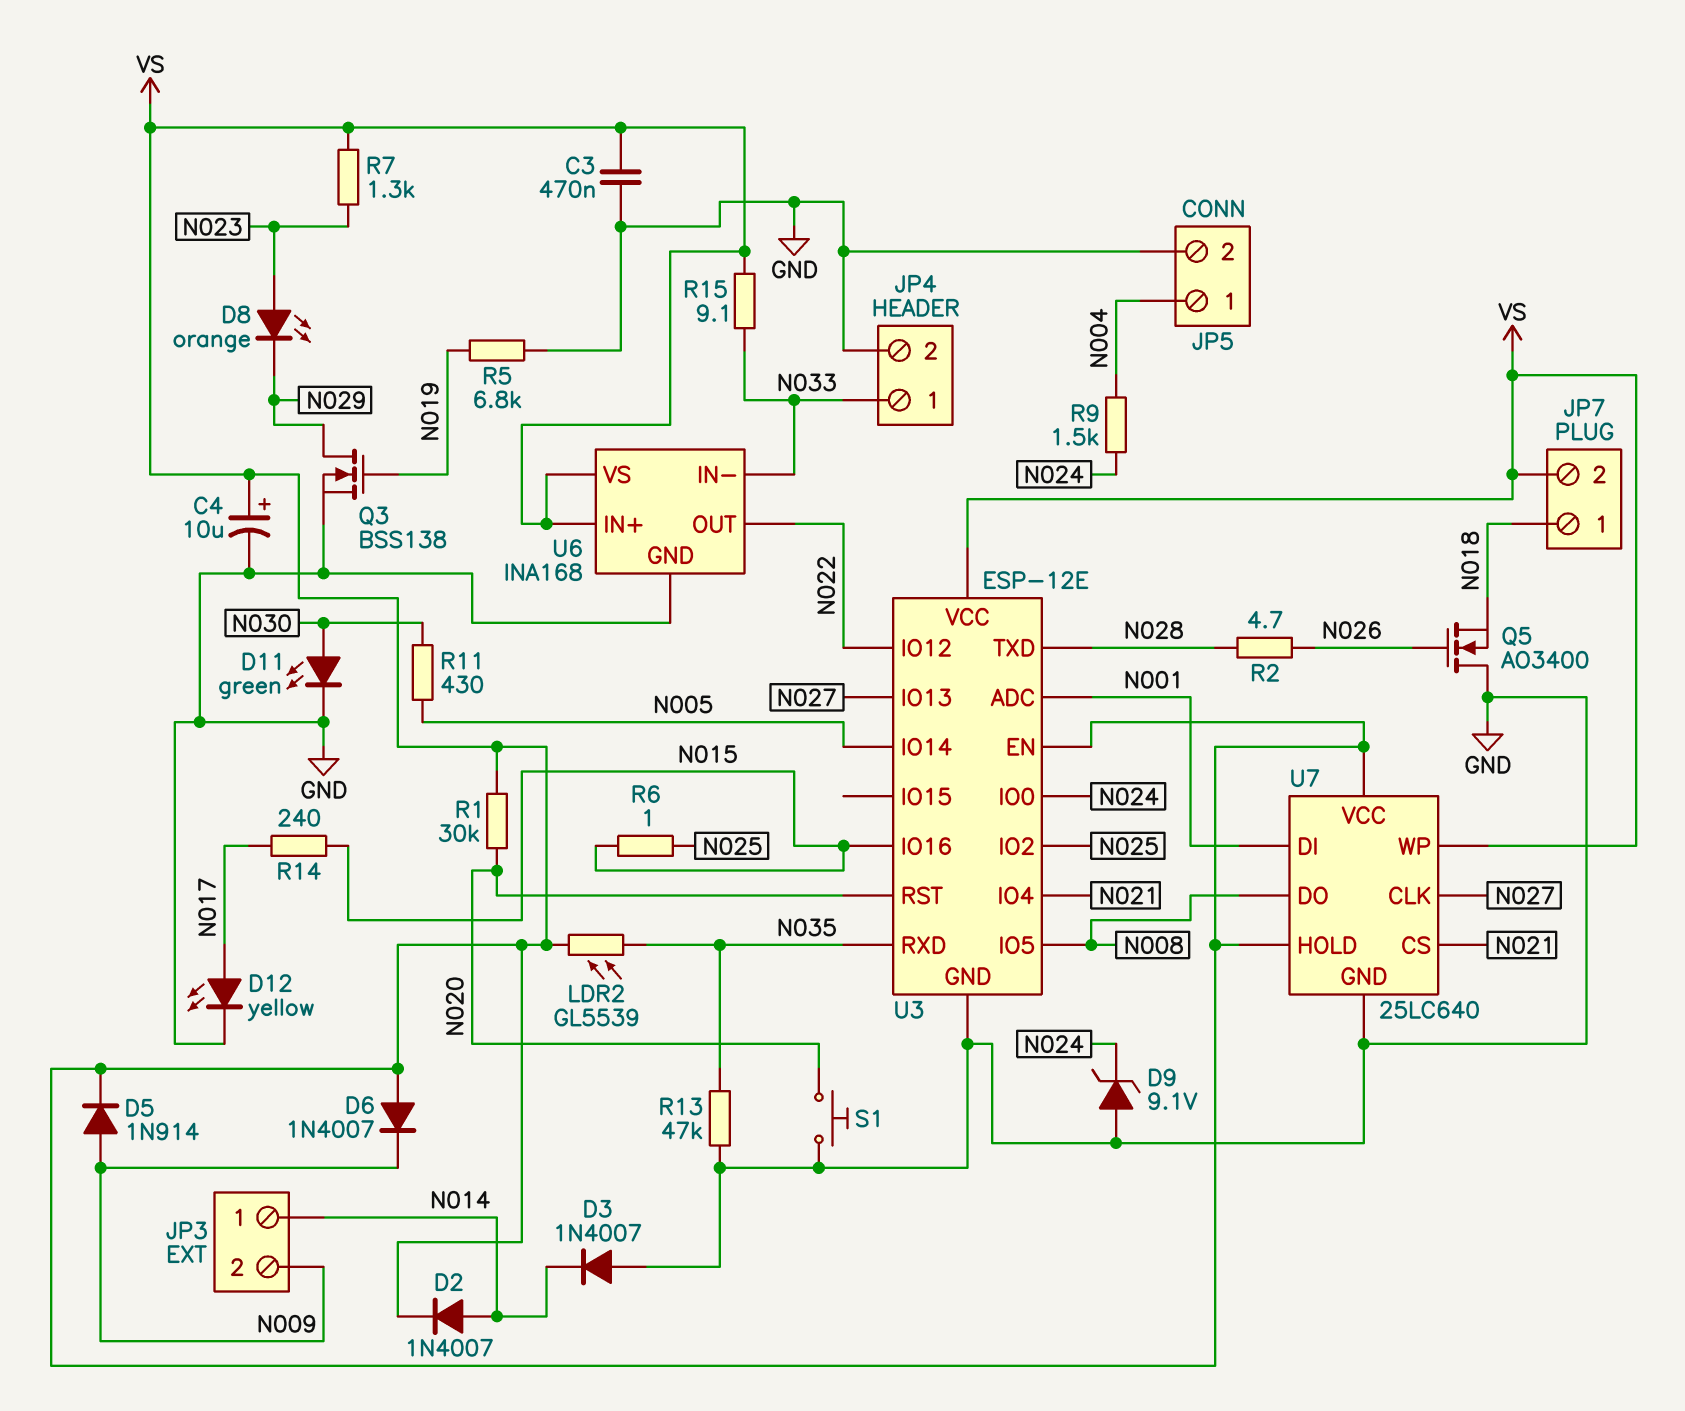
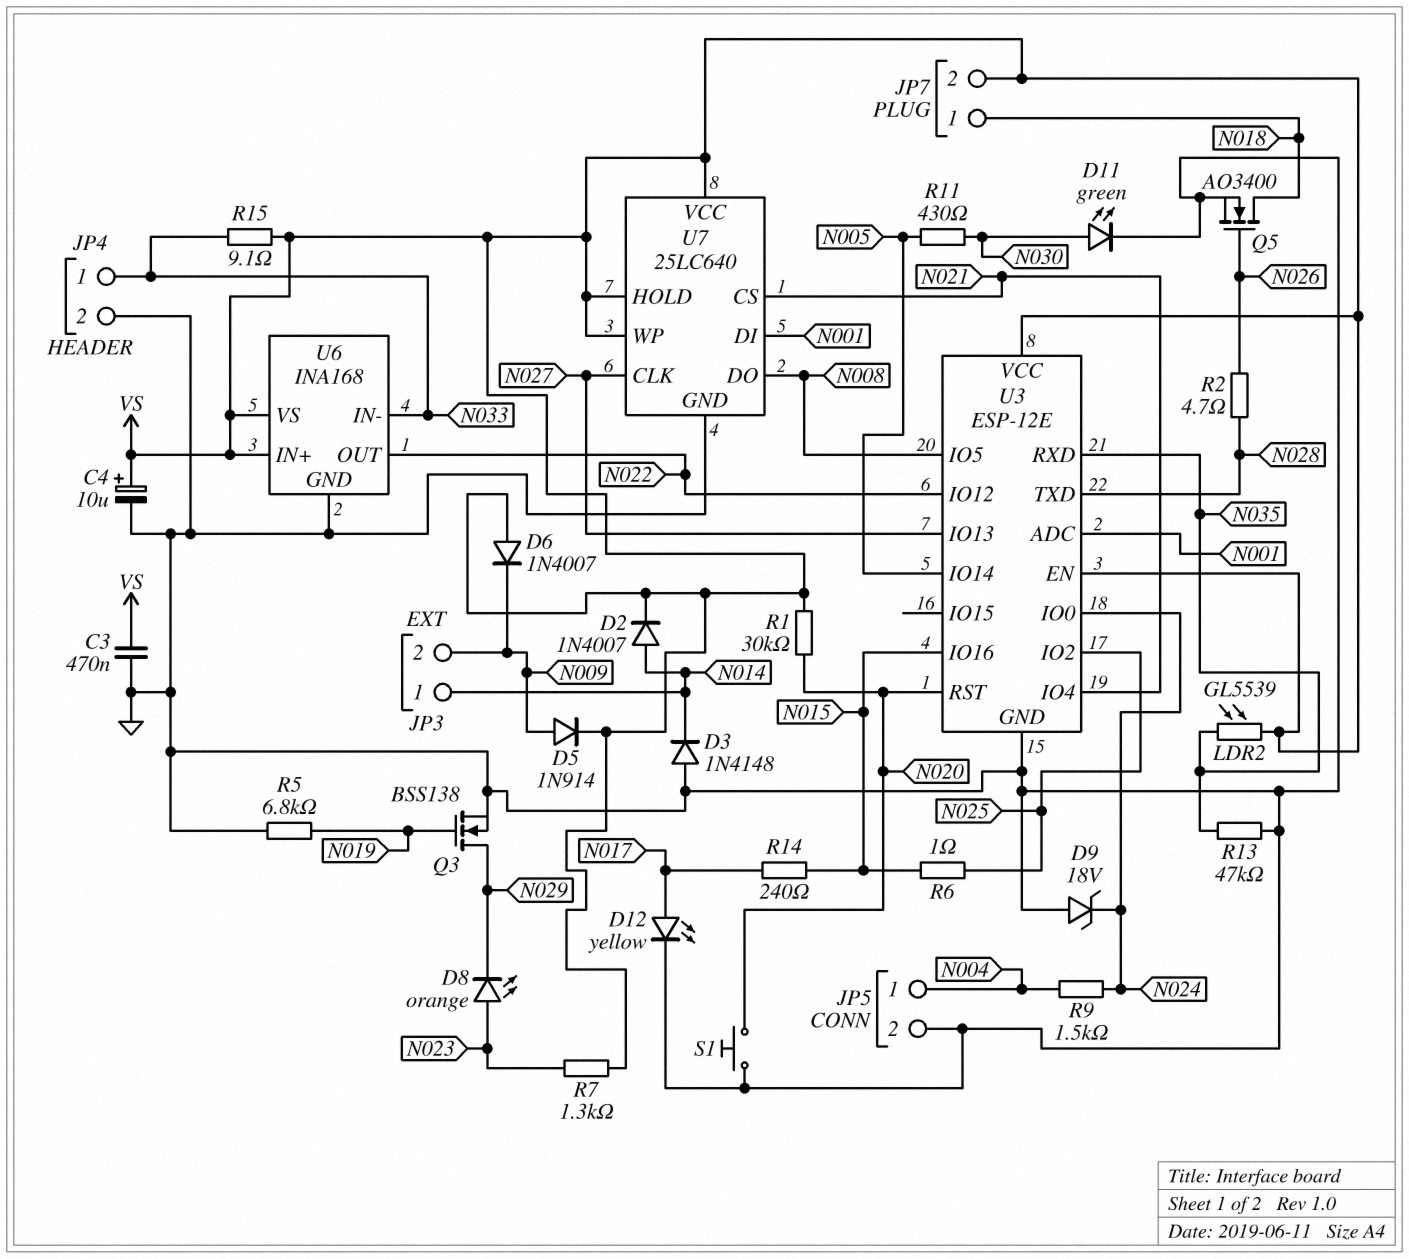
D3: diode 1N4007 (A GND, K N014) -> diode 1N4148 (A GND, K N014)
D9: zener 9.1V (A GND, K N024) -> zener 18V (A GND, K N024)
Q5: NMOS AO3400 (G N026, D GND, S N018) -> NMOS AO3400 (G N026, D N018, S GND)

